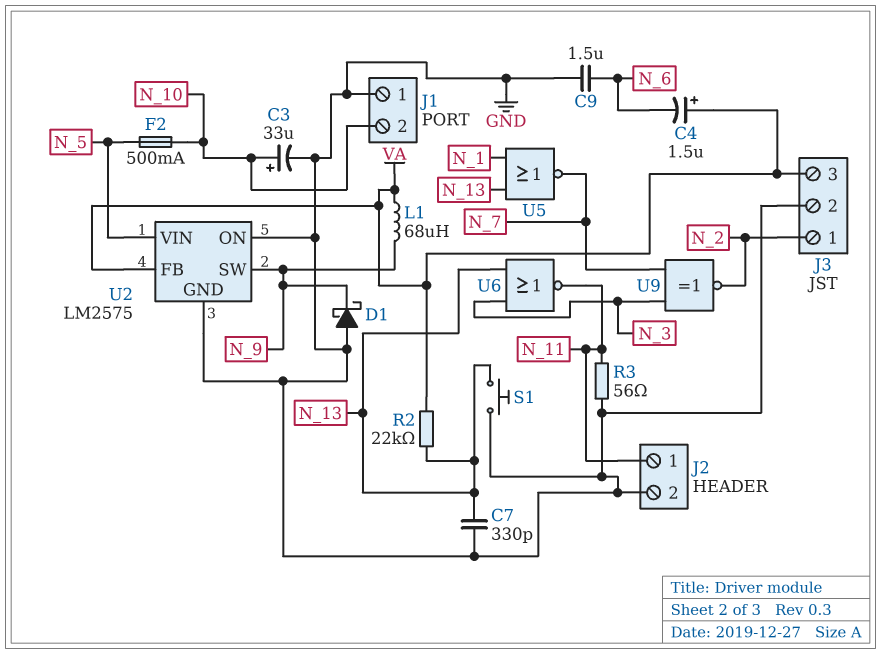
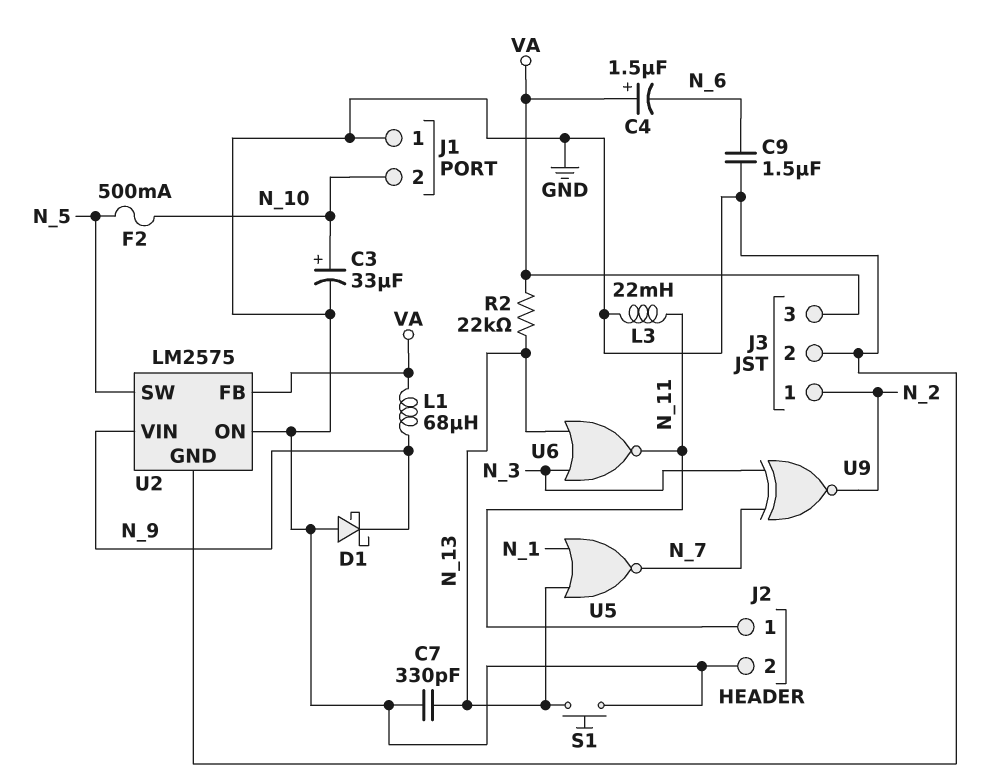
L3: none -> 22mH (GND, N_11)
R3: 56 (GND, N_11) -> none
U2 pin SW: N_9 -> N_5
U2 pin VIN: N_5 -> N_9

